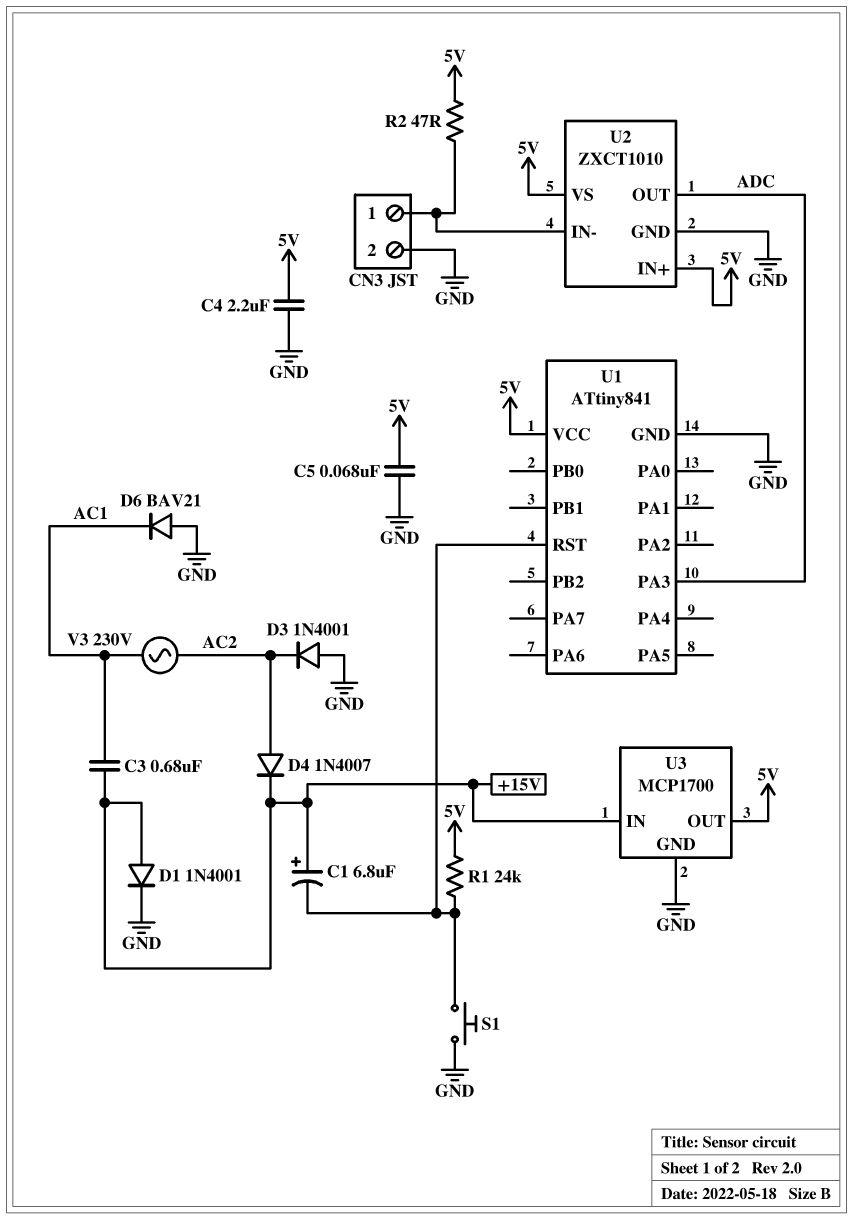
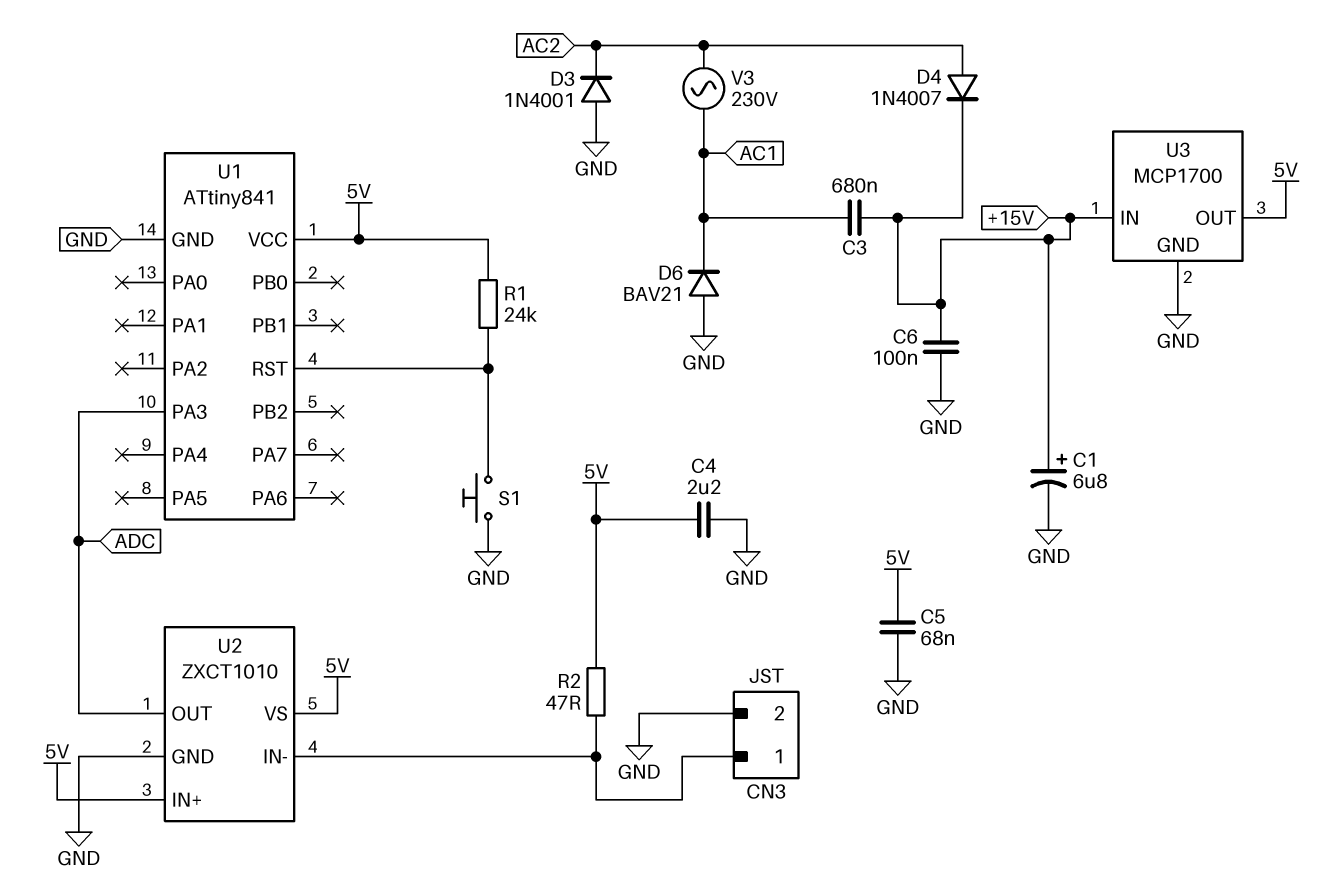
C1: 6.8uF (plus +15V, minus U1/RST) -> 6.8uF (plus +15V, minus GND)
C6: none -> 100nF (+15V, GND)
D1: diode 1N4001 (A +15V, K GND) -> none

